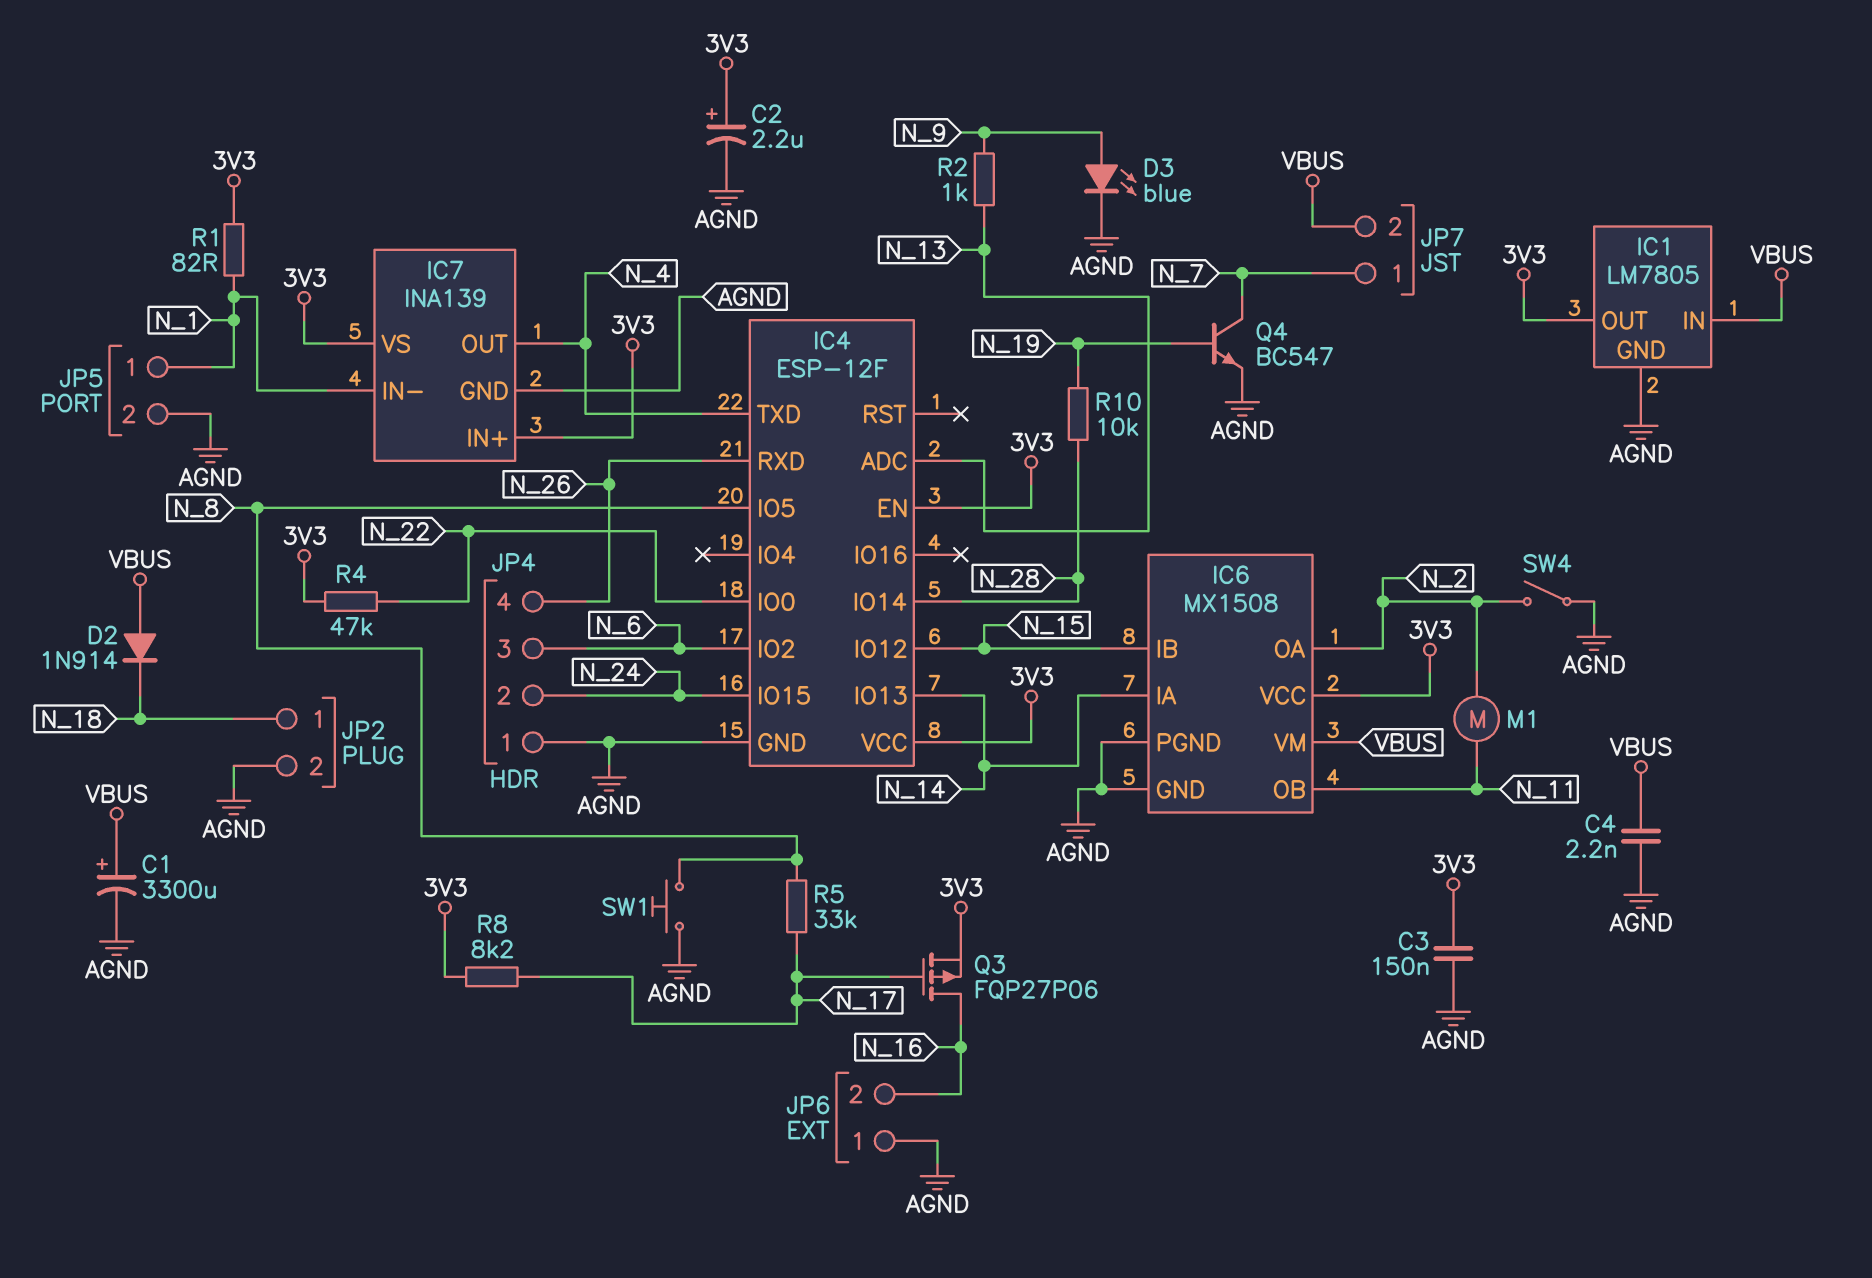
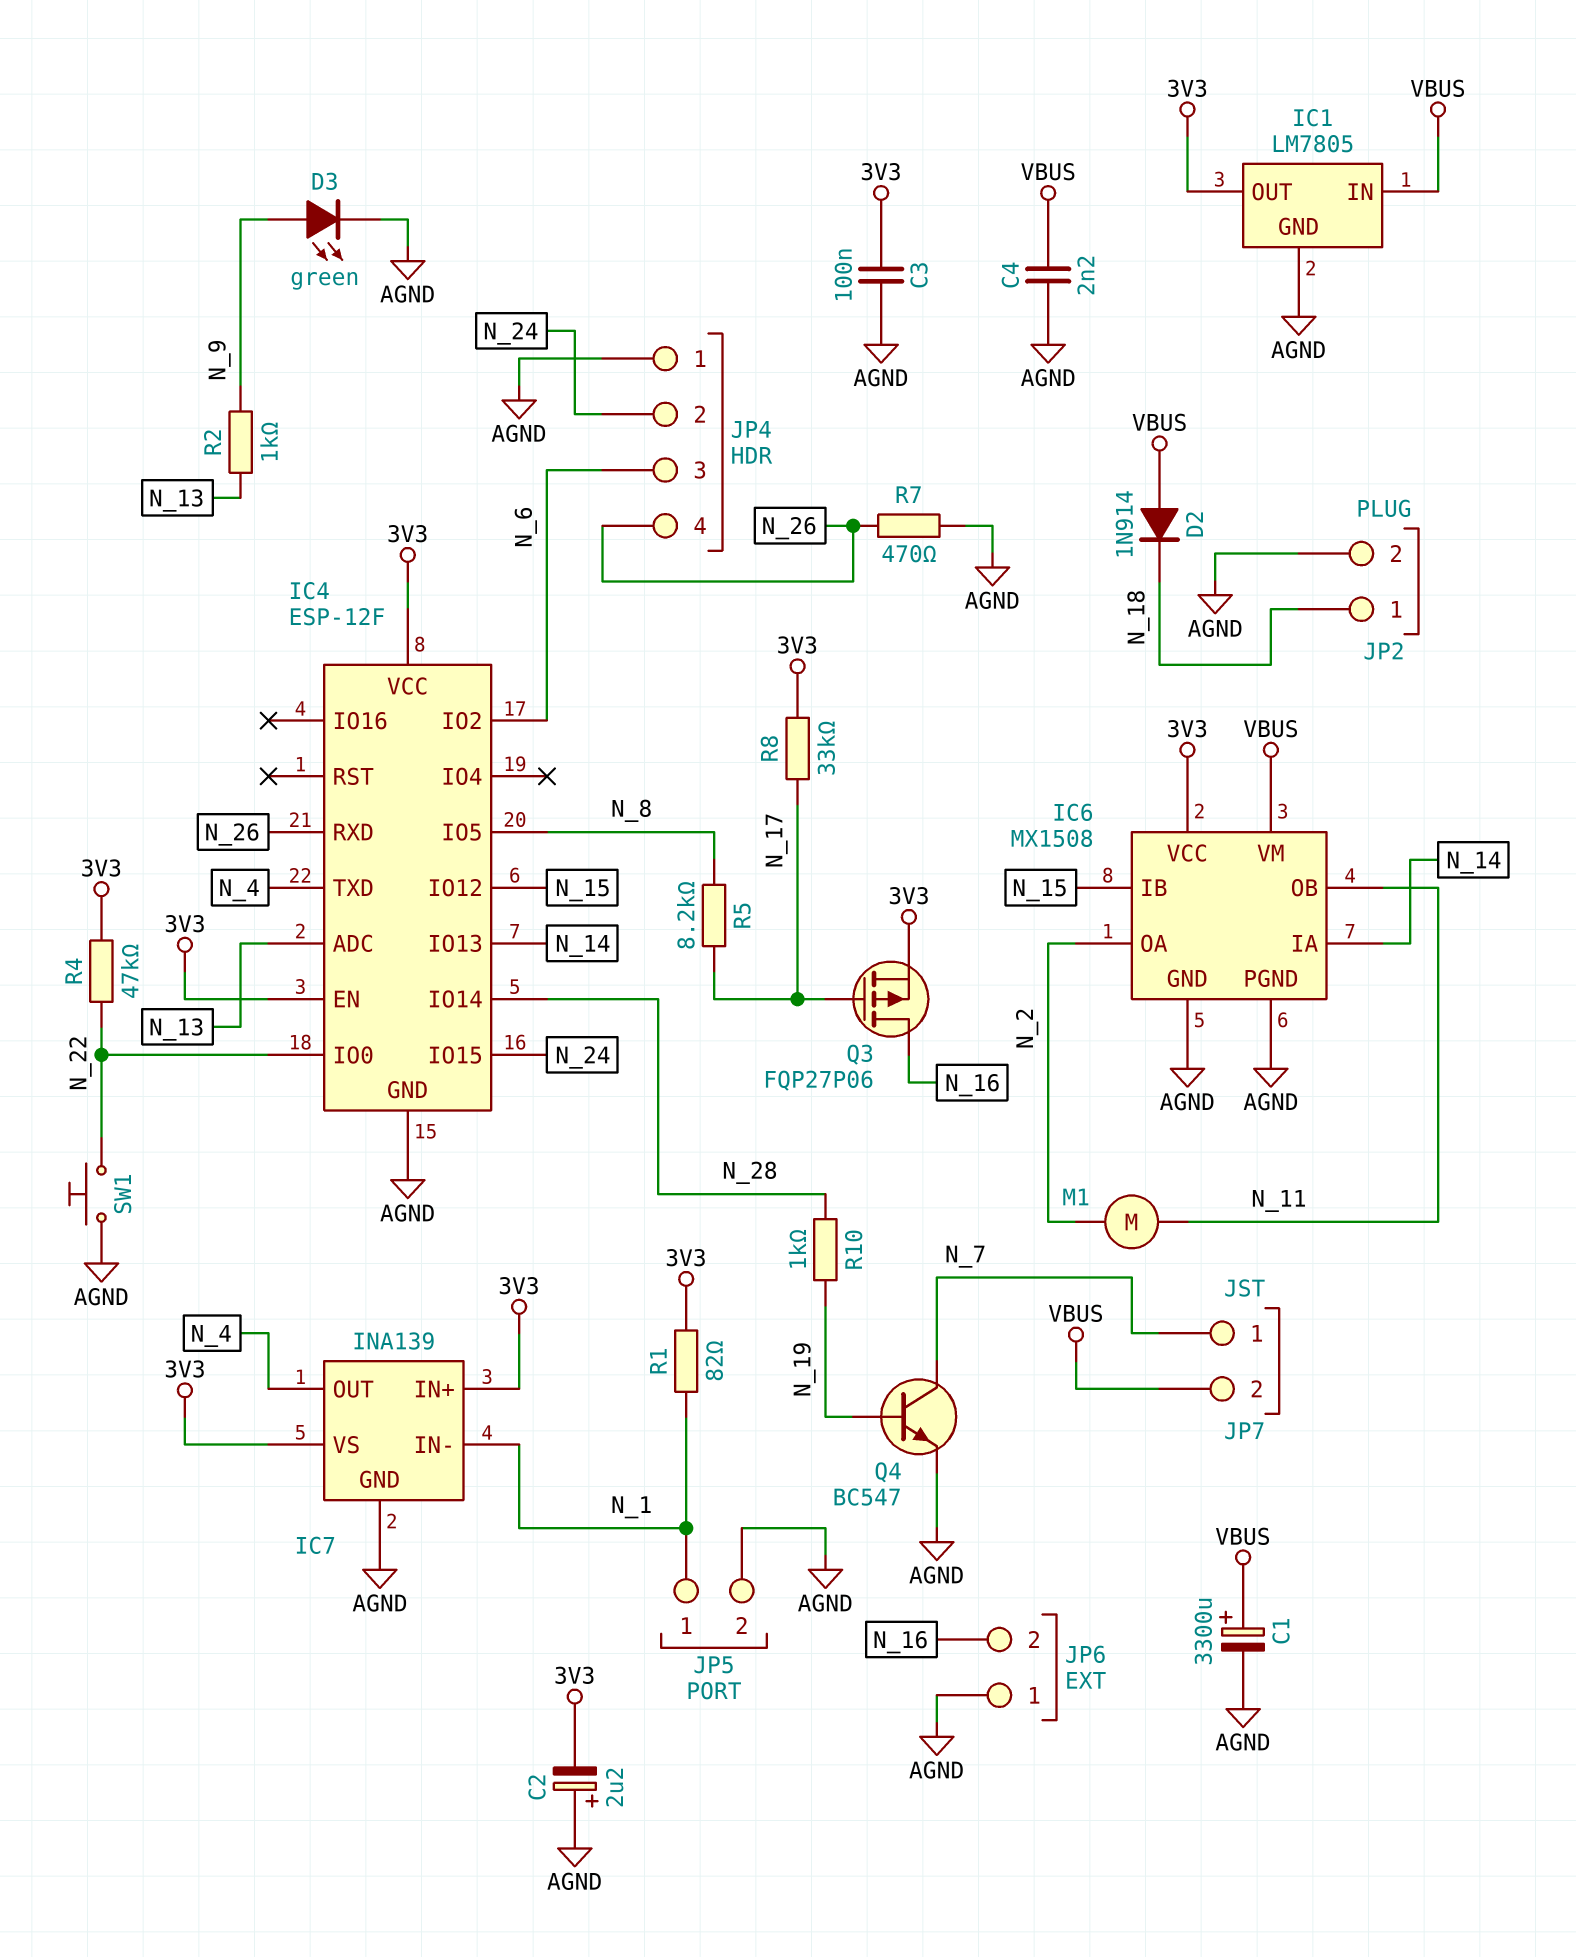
C2: 2.2uF (plus 3V3, minus AGND) -> 2.2uF (plus AGND, minus 3V3)
C3: 150nF (3V3, AGND) -> 100nF (3V3, AGND)
D3: LED blue (A N_9, K AGND) -> LED green (A N_9, K AGND)
R5: 33k (N_8, N_17) -> 8.2k (N_8, N_17)
R7: none -> 470 (AGND, N_26)
R8: 8.2k (3V3, N_17) -> 33k (3V3, N_17)
R10: 10k (N_19, N_28) -> 1k (N_19, N_28)
SW1: button (AGND, N_8) -> button (AGND, N_22)
SW4: switch (AGND, N_2) -> none

